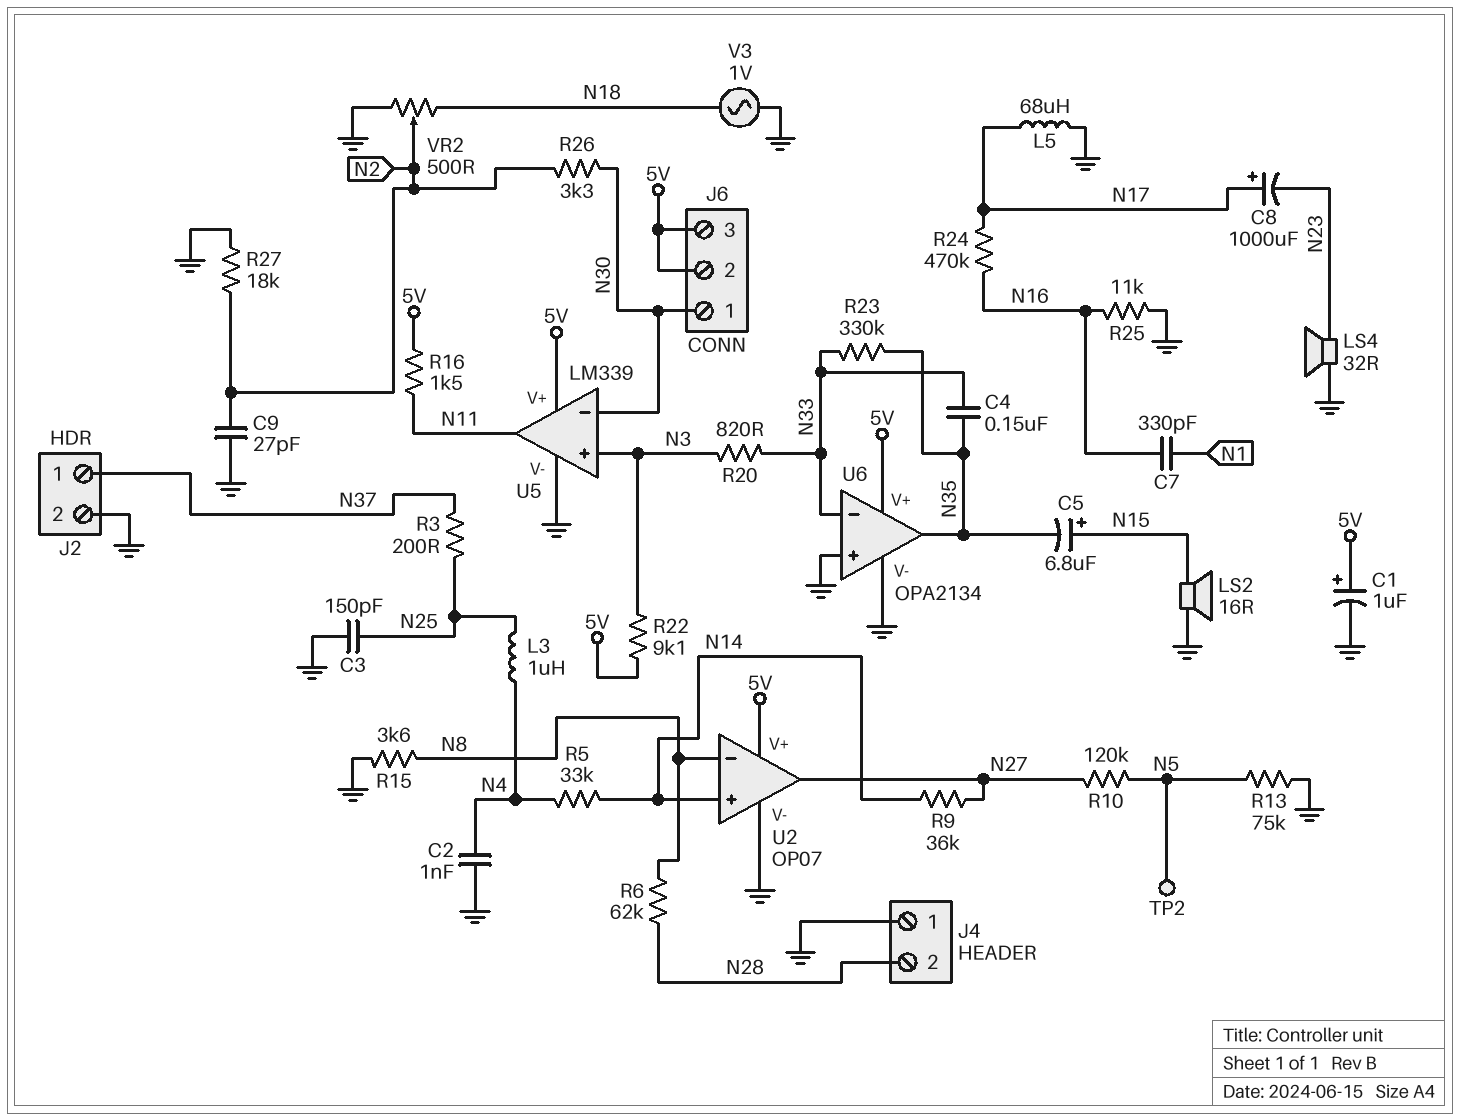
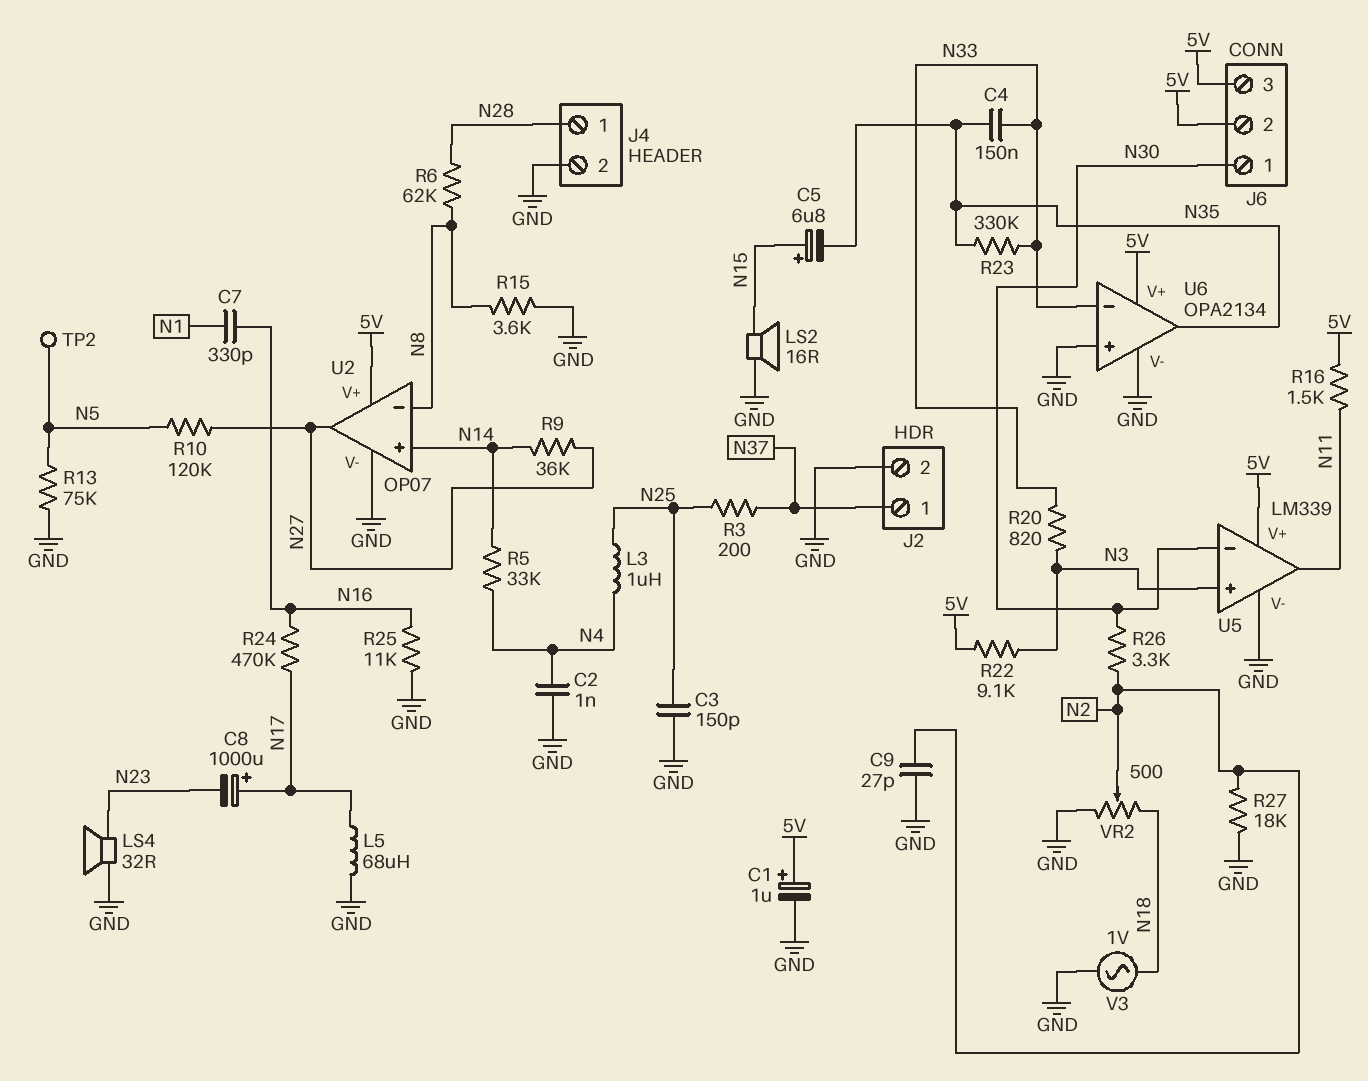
J4 pin 1: GND -> N28
J4 pin 2: N28 -> GND

